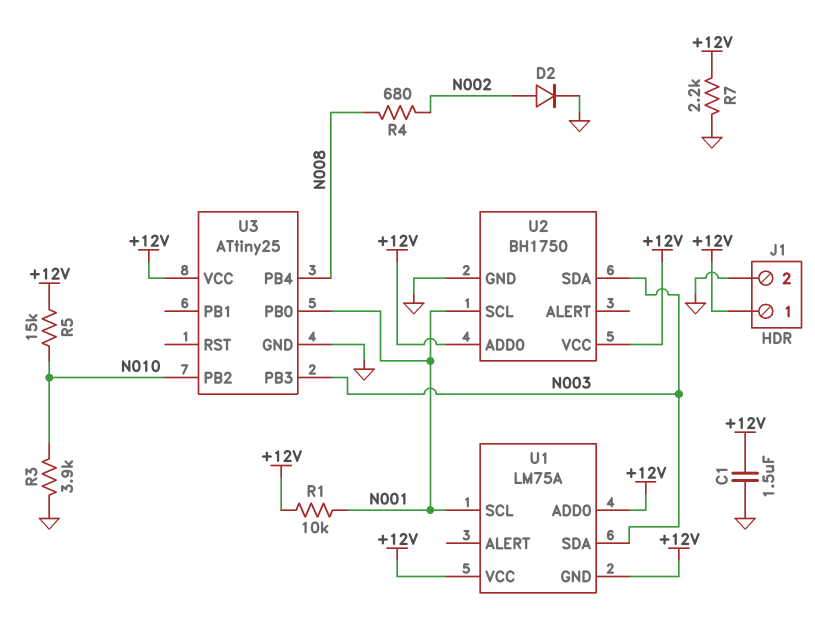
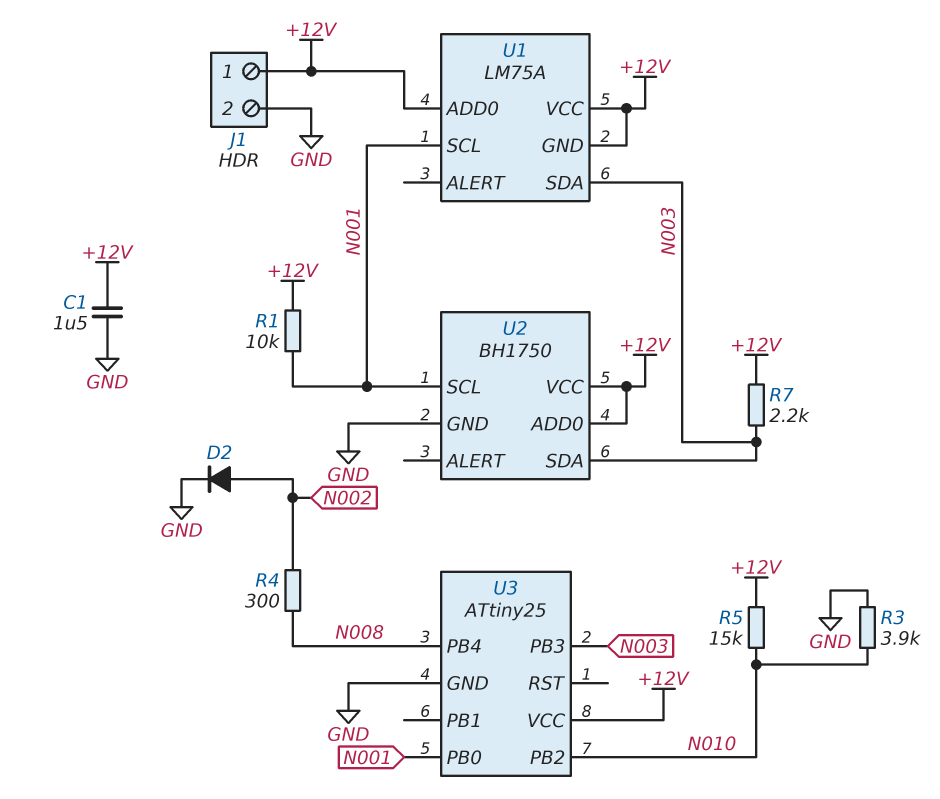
R4: 680 (N002, N008) -> 300 (N002, N008)
R7: 2.2k (+12V, GND) -> 2.2k (+12V, N003)

